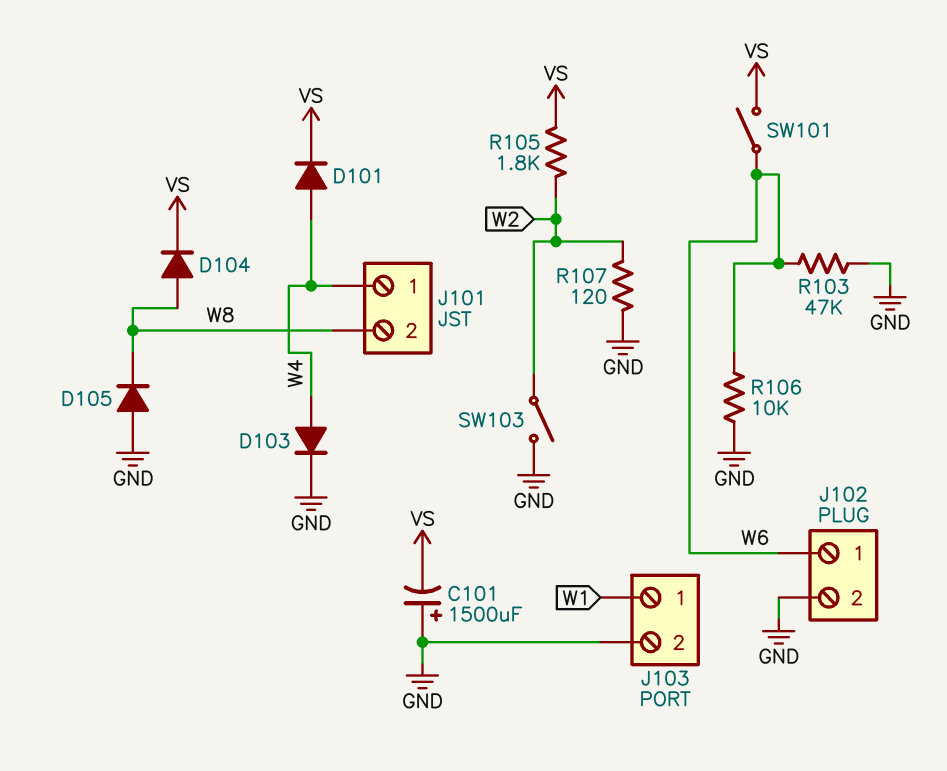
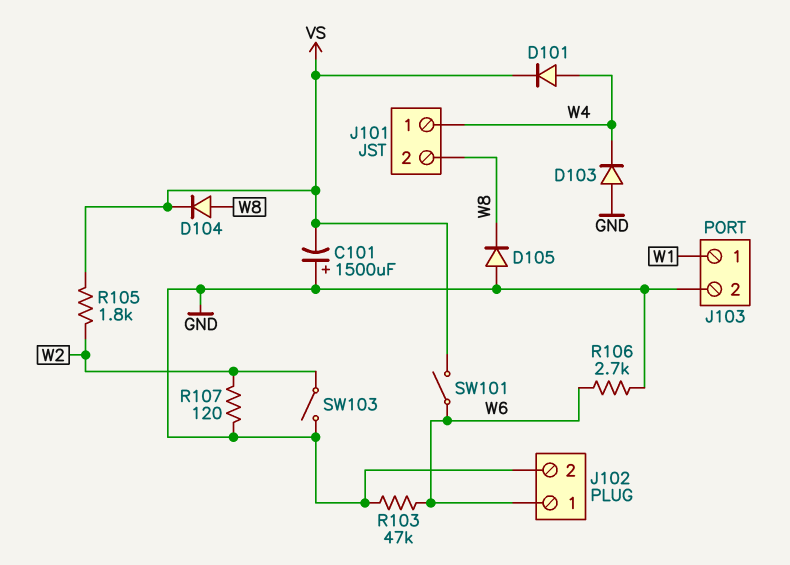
D103: diode (A W4, K GND) -> diode (A GND, K W4)
R106: 10k (GND, W6) -> 2.7k (GND, W6)

